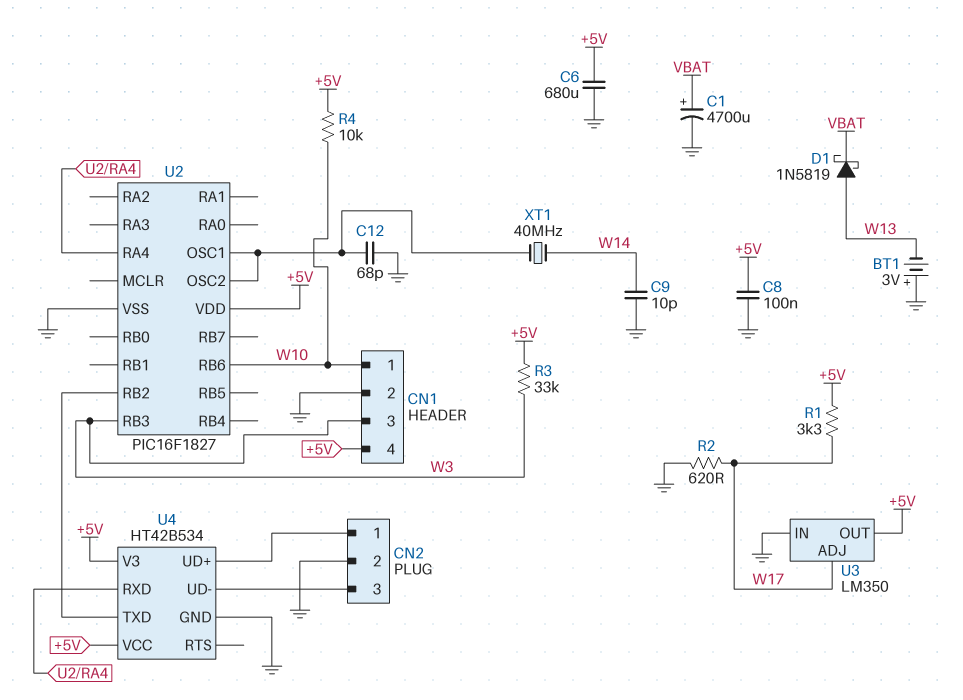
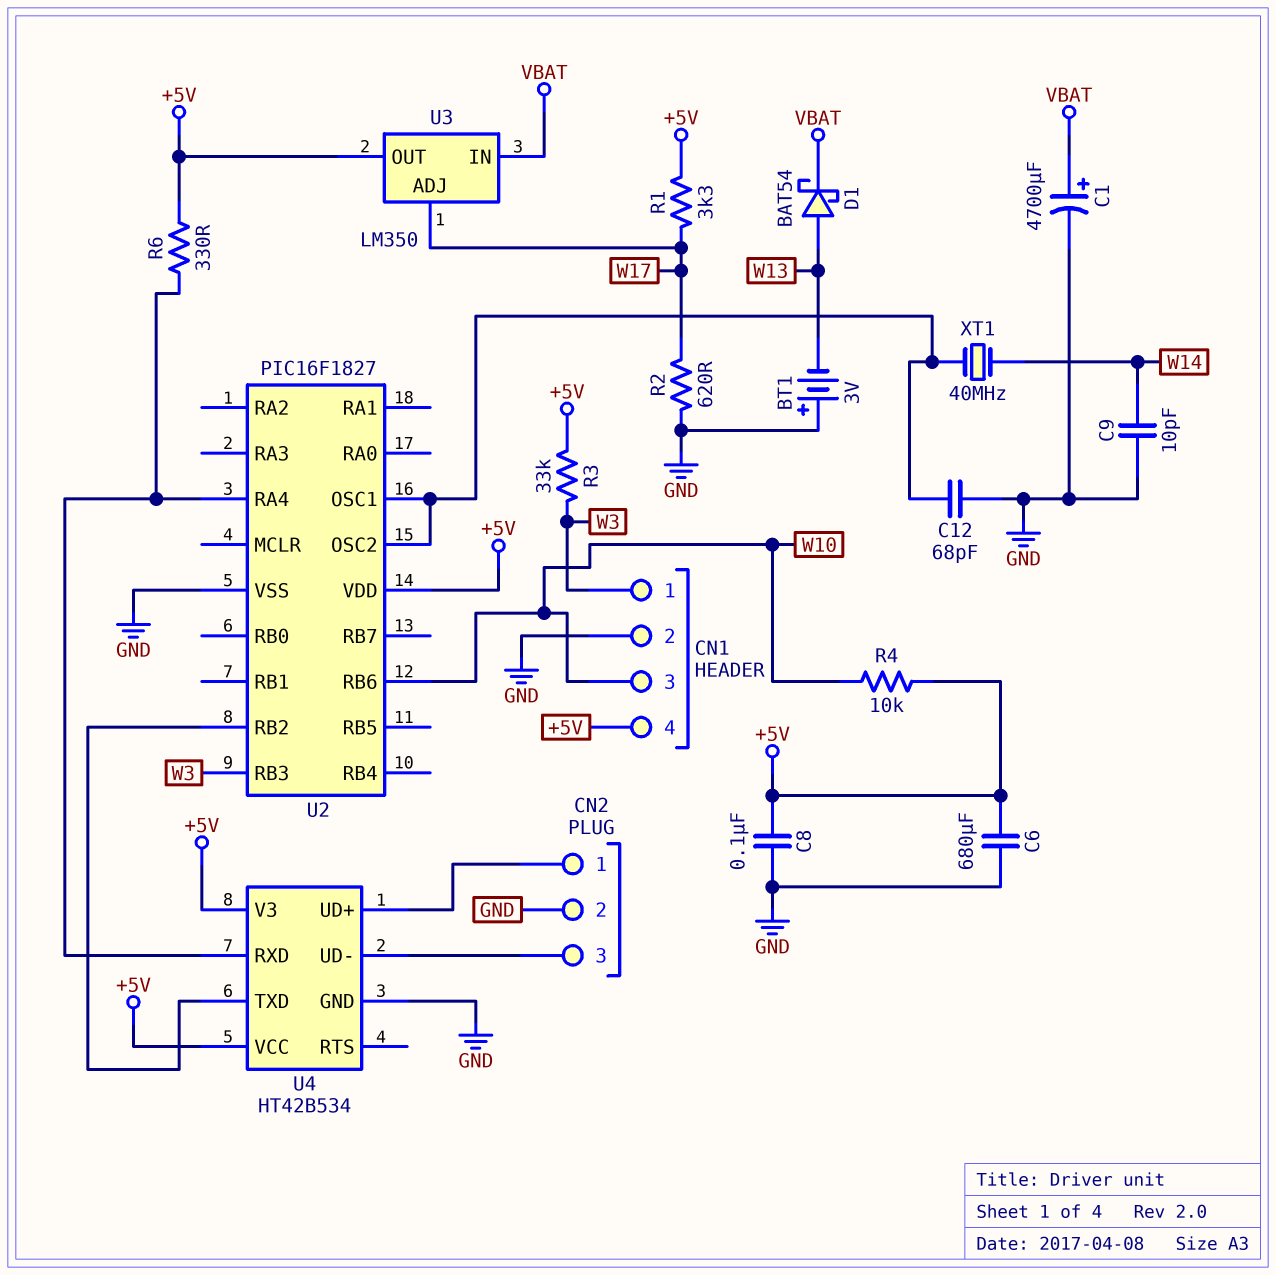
CN1 pin 1: W10 -> W3
CN1 pin 3: W3 -> W10
D1: schottky 1N5819 (A W13, K VBAT) -> schottky BAT54 (A W13, K VBAT)
R6: none -> 330 (+5V, U2/RA4)
U3 pin IN: GND -> VBAT

